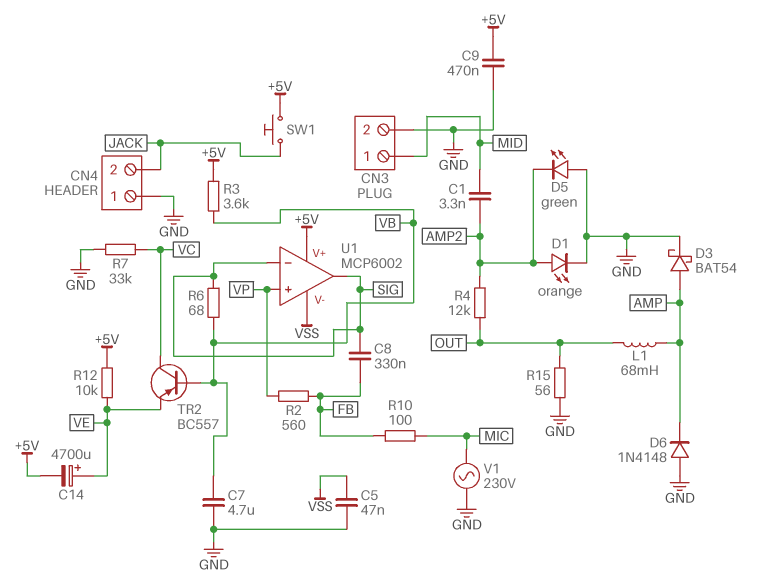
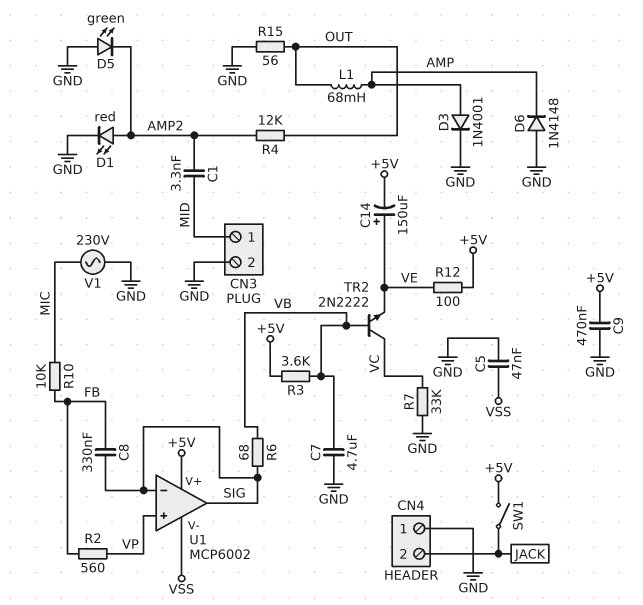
C14: 4700uF (plus VE, minus +5V) -> 150uF (plus VE, minus +5V)
D1: LED orange (A AMP2, K GND) -> LED red (A AMP2, K GND)
D3: schottky BAT54 (A AMP, K GND) -> diode 1N4001 (A AMP, K GND)
R10: 100 (FB, MIC) -> 10k (FB, MIC)
R12: 10k (+5V, VE) -> 100 (+5V, VE)
SW1: button (+5V, JACK) -> switch (+5V, JACK)
TR2: PNP BC557 (B VB, C VC, E VE) -> NPN 2N2222 (B VB, C VC, E VE)

